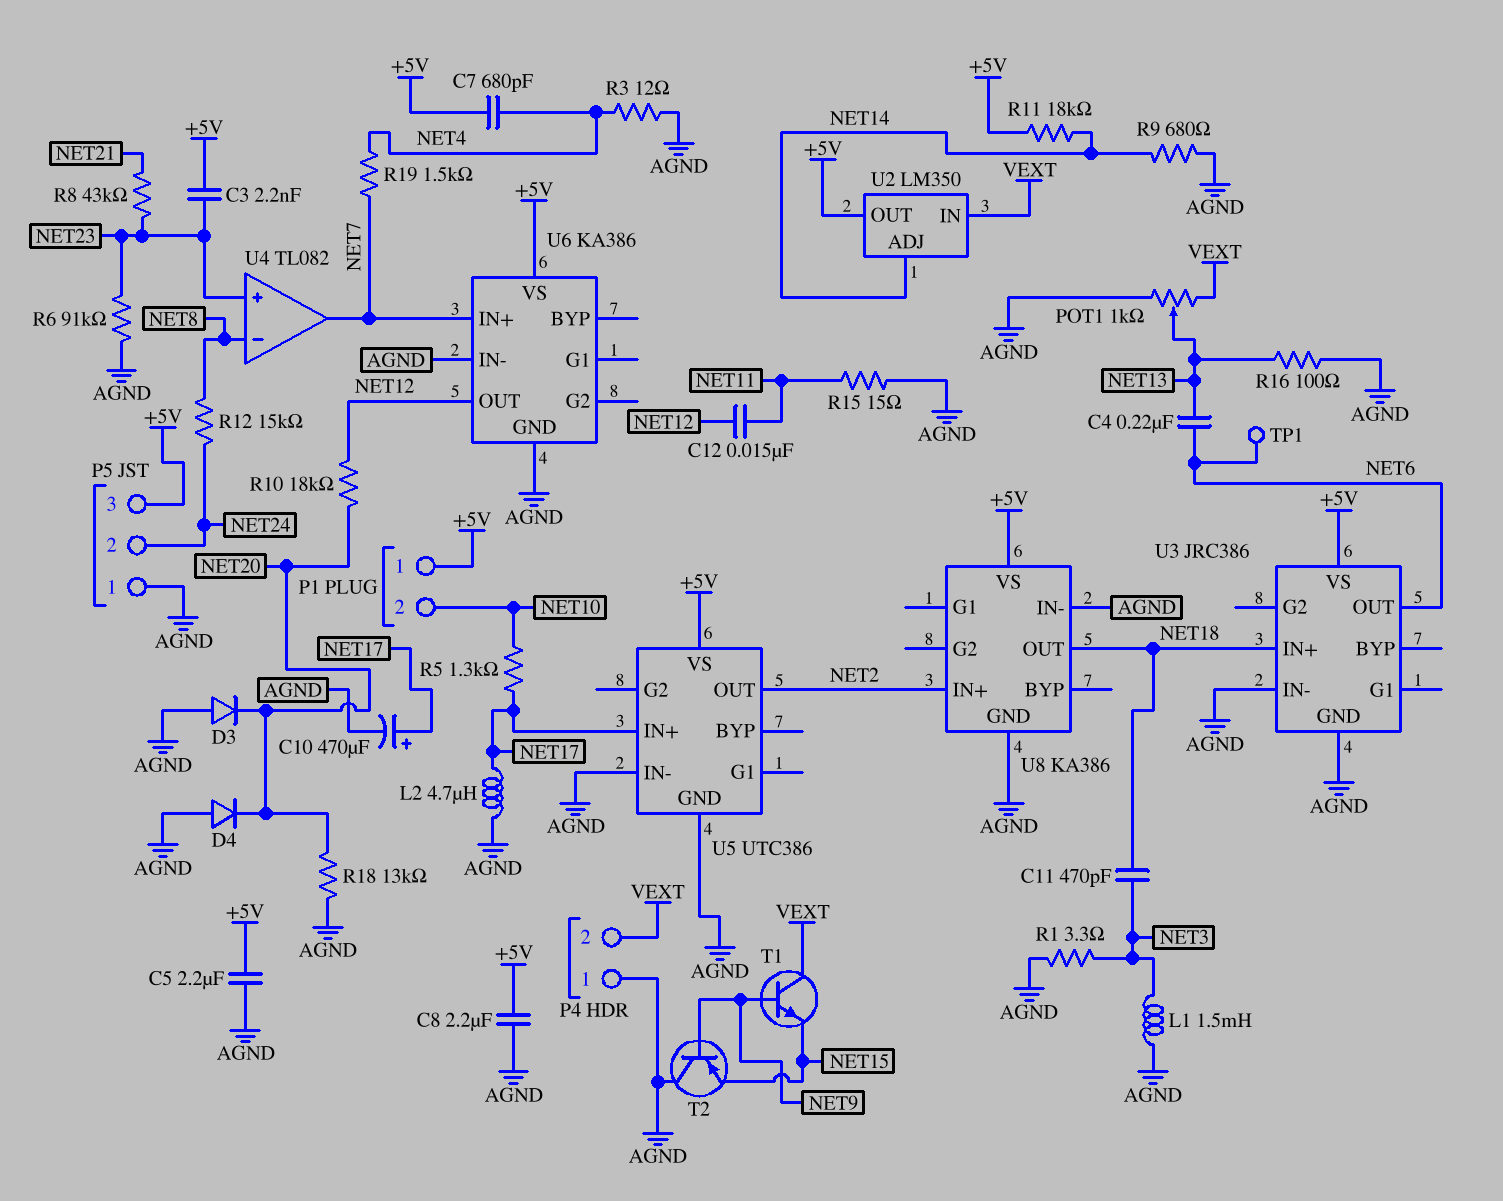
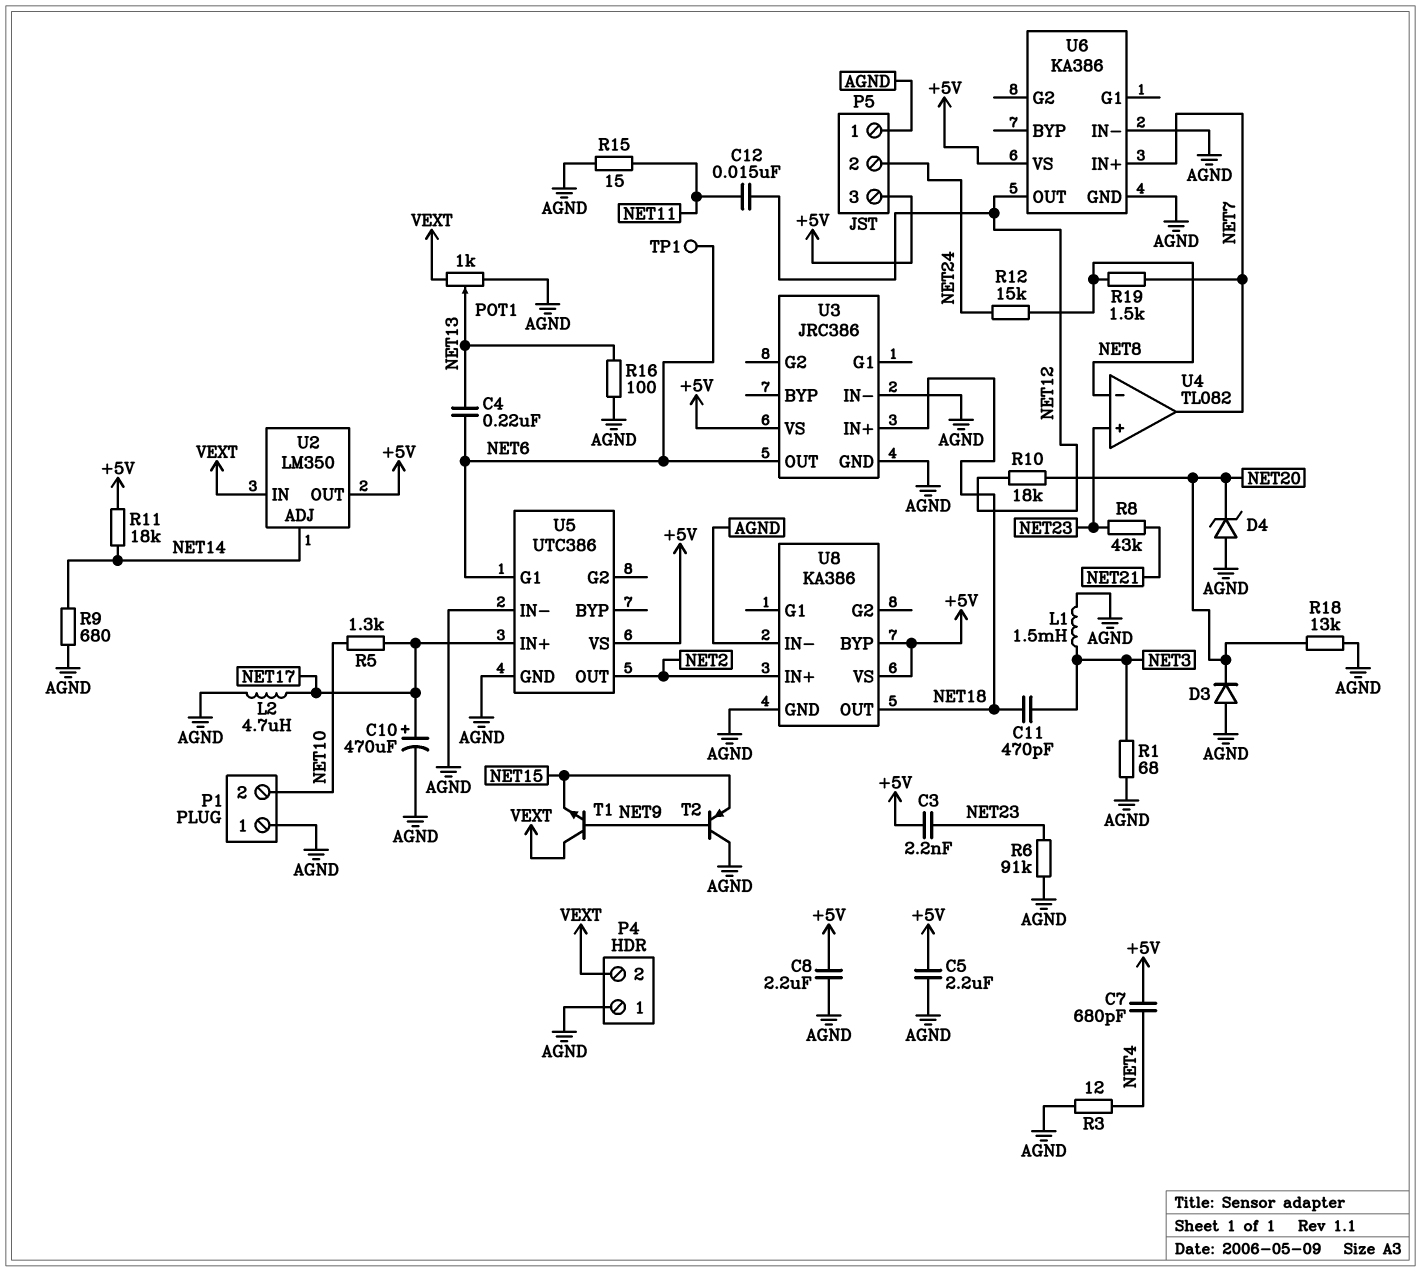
D4: diode (A AGND, K NET20) -> zener (A AGND, K NET20)
P1 pin 1: +5V -> AGND
R1: 3.3 (AGND, NET3) -> 68 (AGND, NET3)
R19: 1.5k (NET4, NET7) -> 1.5k (NET7, NET8)
U5 pin G1: none -> NET6
U8 pin BYP: none -> +5V

